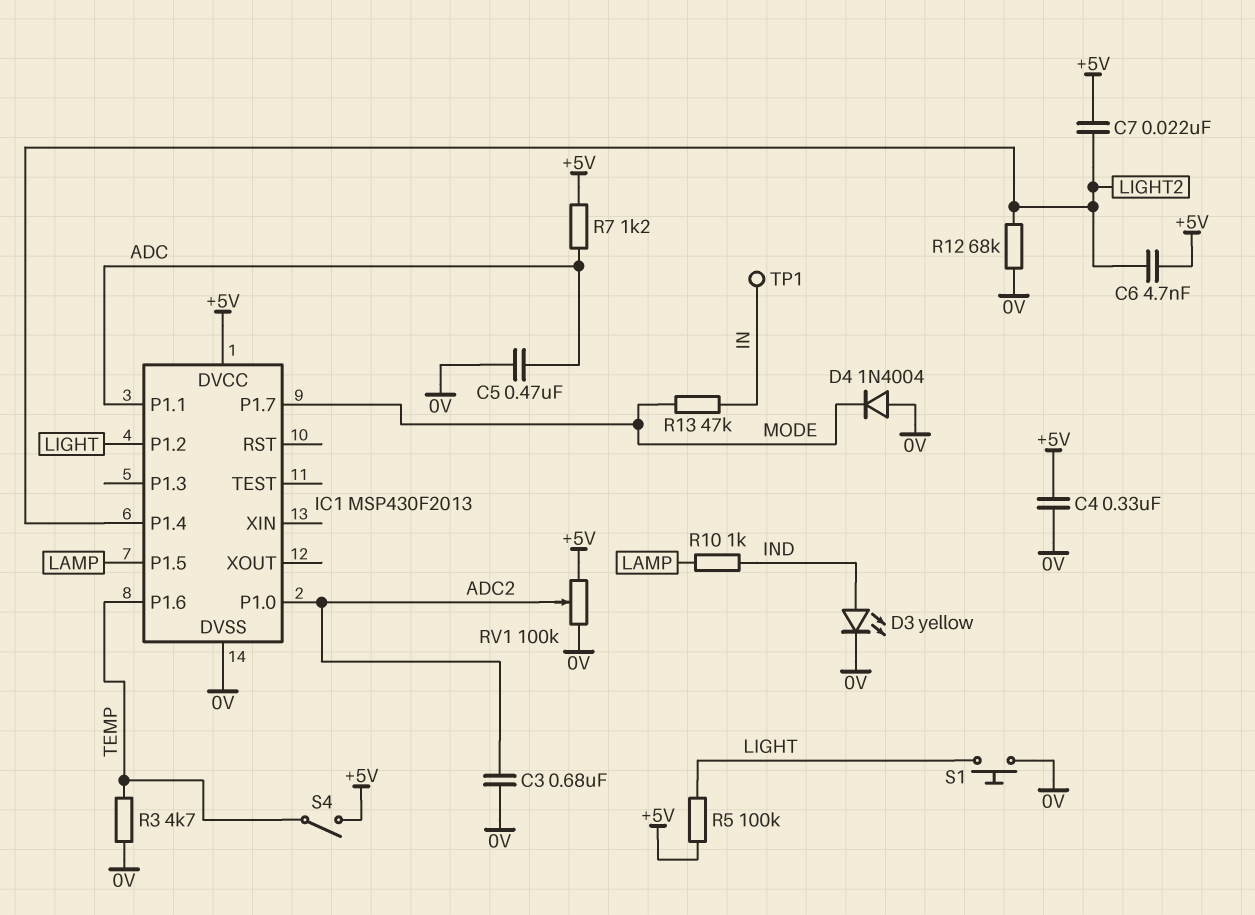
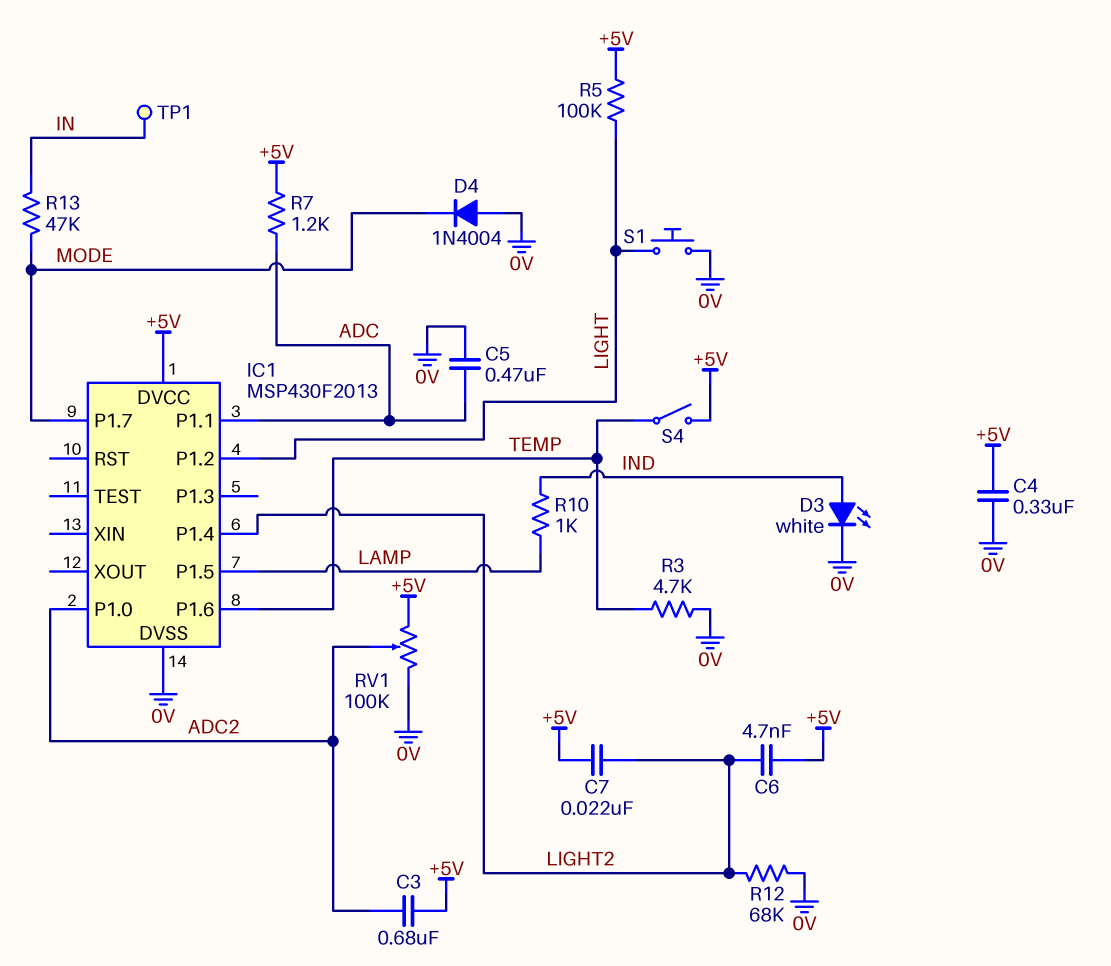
C3: 680nF (0V, ADC2) -> 680nF (+5V, ADC2)
D3: LED yellow (A IND, K 0V) -> LED white (A IND, K 0V)

